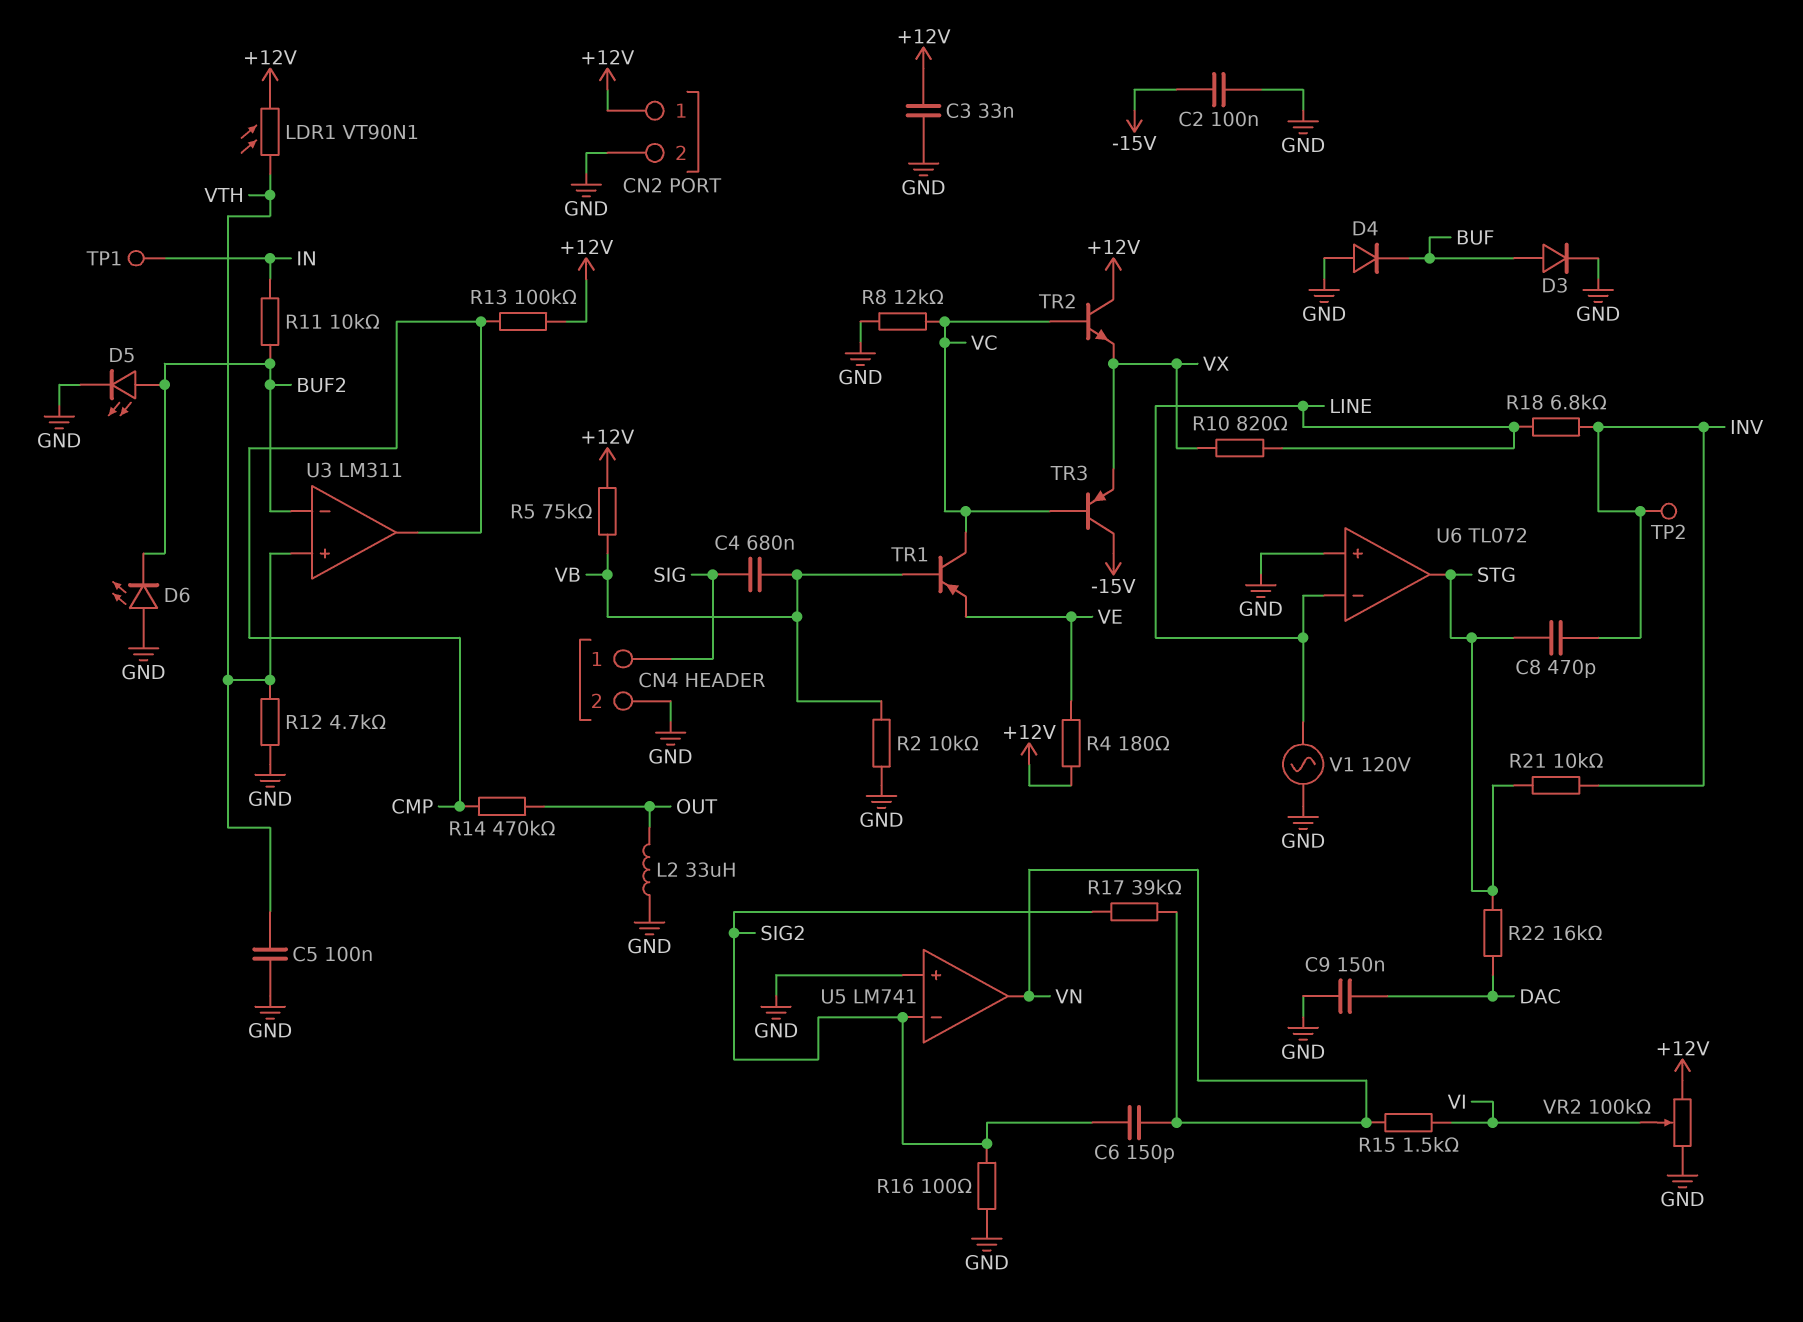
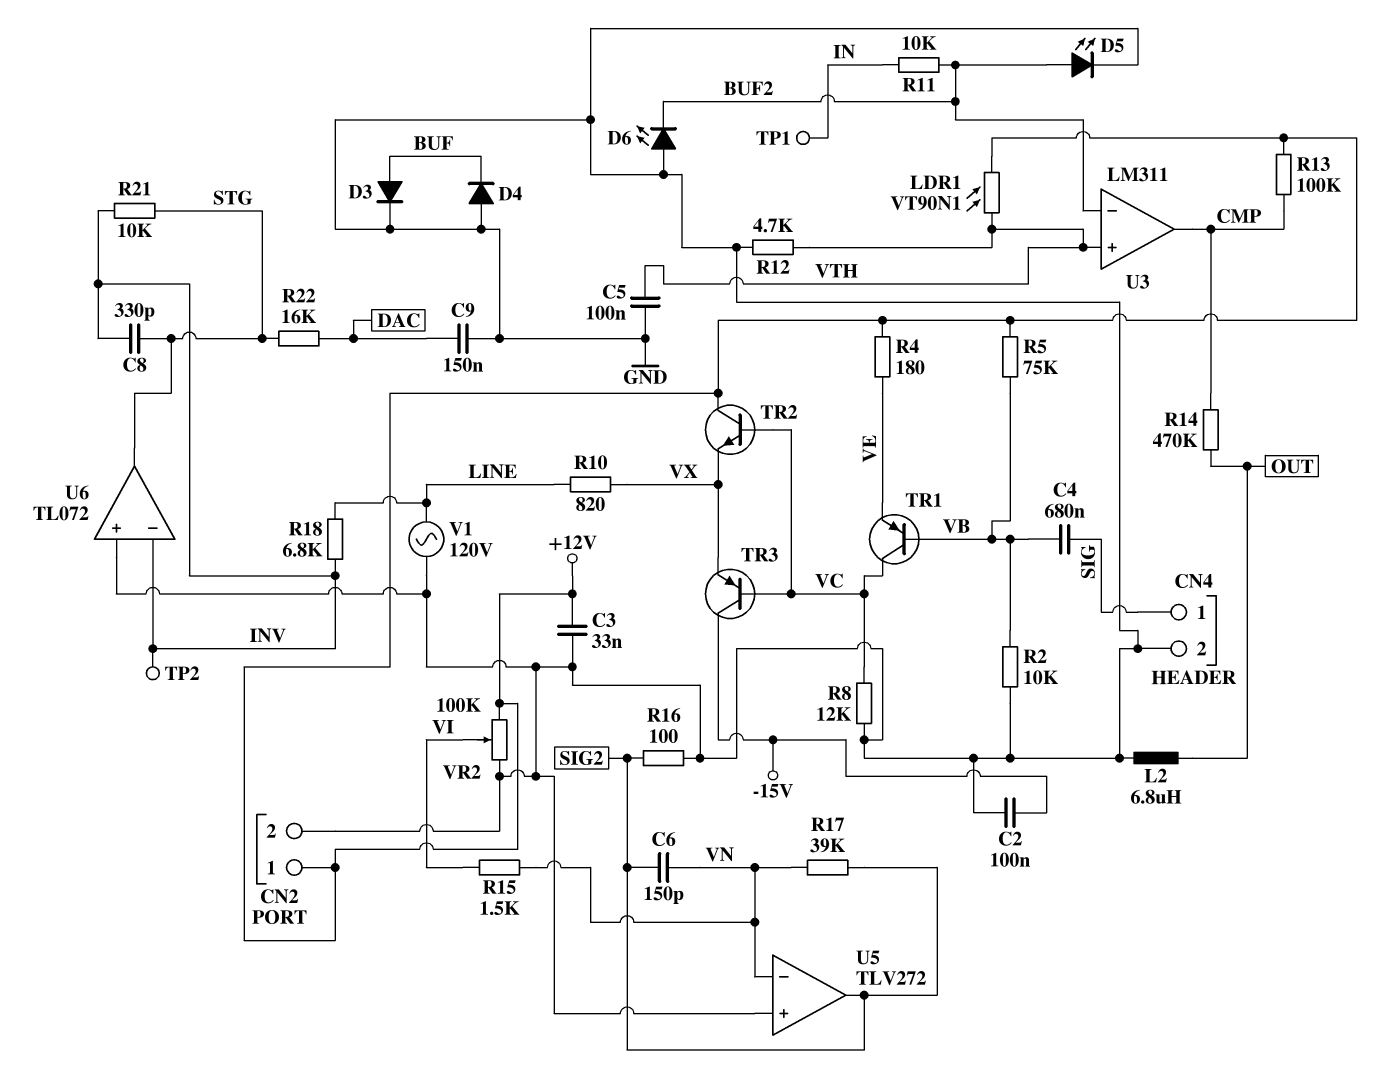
C8: 470pF (INV, STG) -> 330pF (INV, STG)
L2: 33uH (GND, OUT) -> 6.8uH (GND, OUT)
U5: LM741 -> TLV272
U5 pin in-: SIG2 -> VN
U5 pin out: VN -> SIG2
U6 pin in-: LINE -> INV

